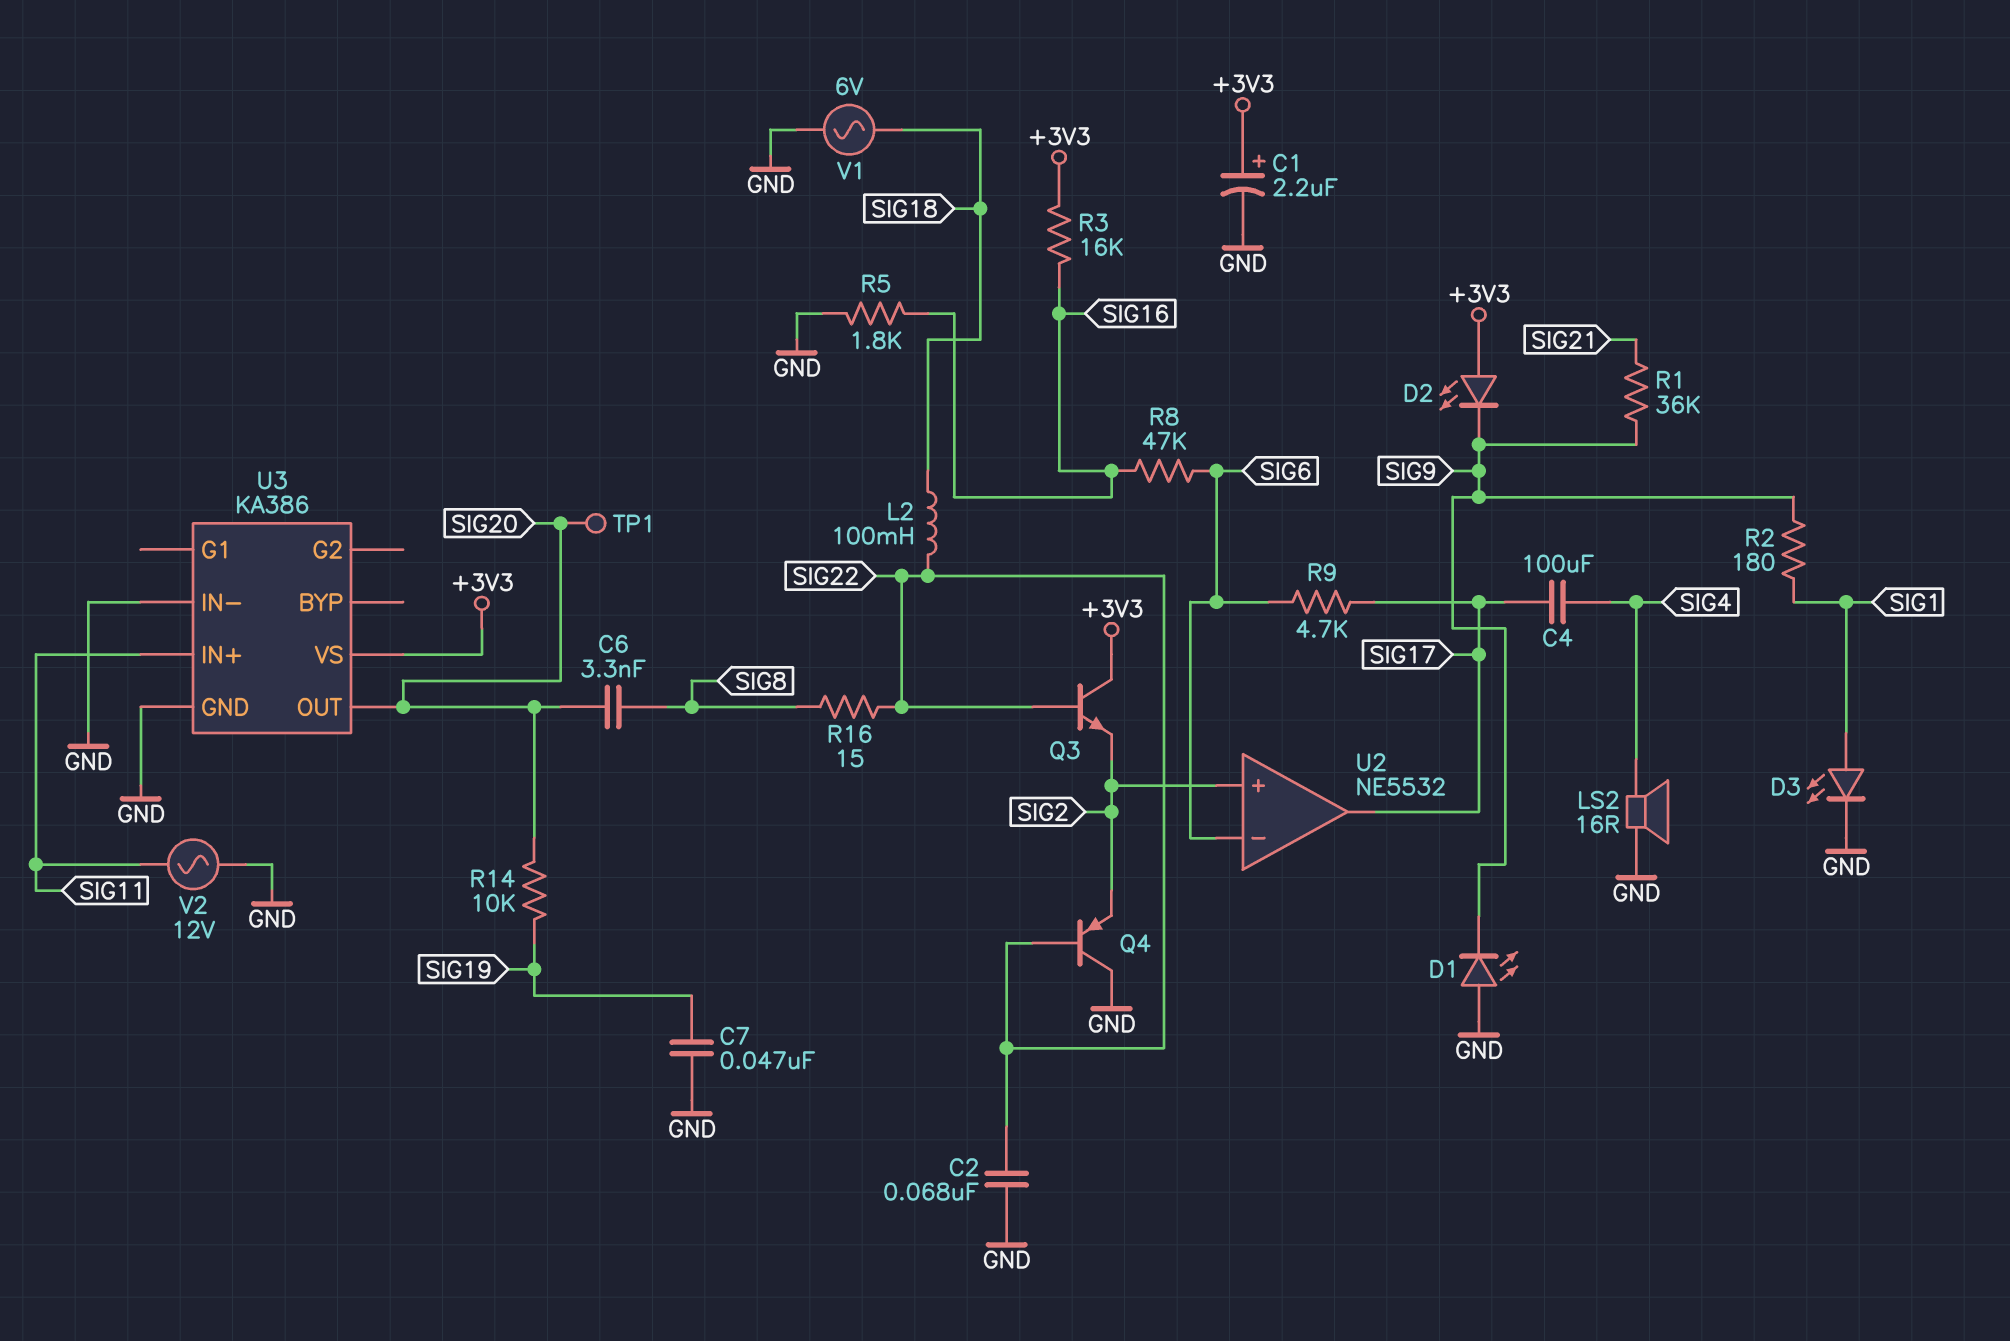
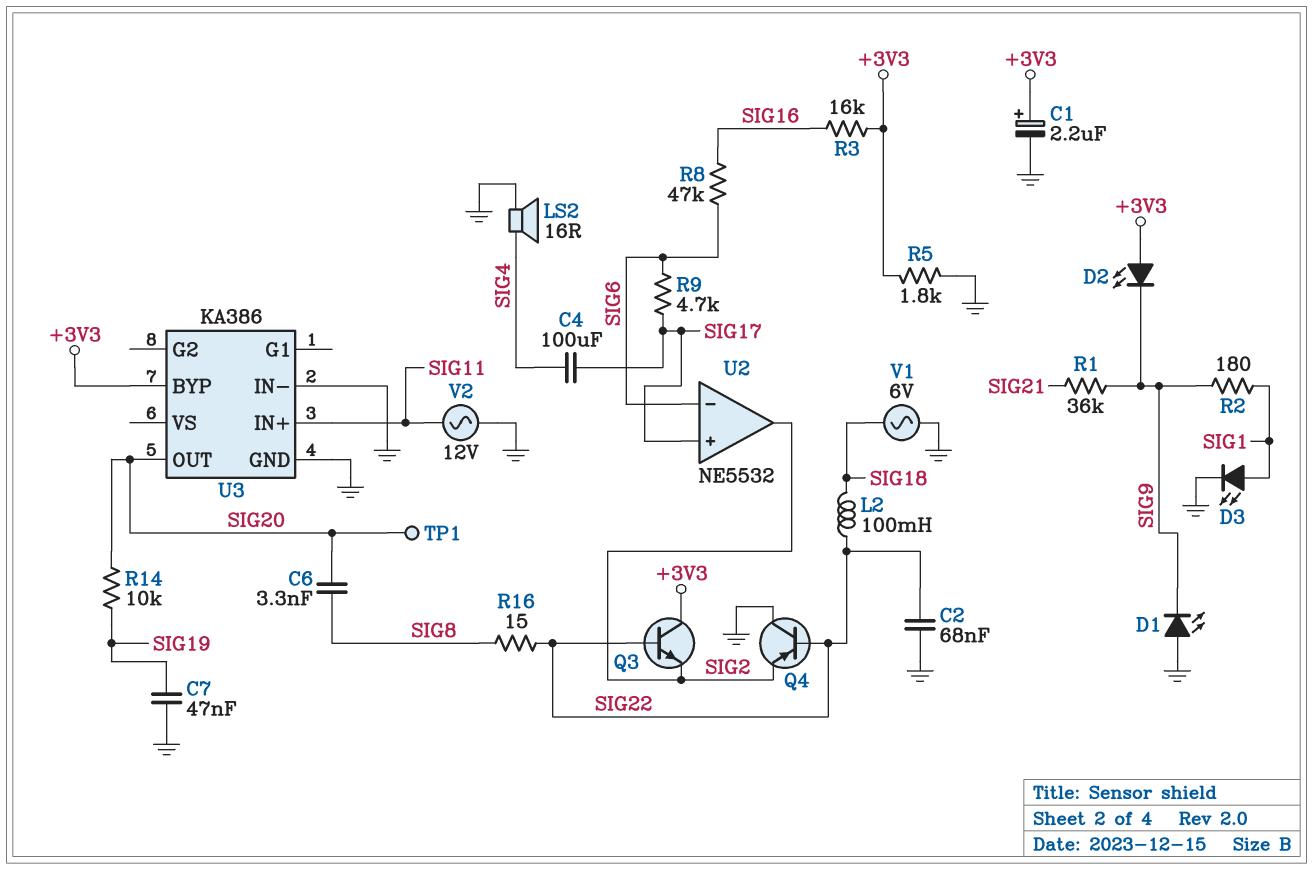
R5: 1.8k (GND, SIG16) -> 1.8k (+3V3, GND)
U2 pin in+: SIG2 -> SIG17
U2 pin out: SIG17 -> SIG2
U3 pin BYP: none -> +3V3
U3 pin VS: +3V3 -> none

